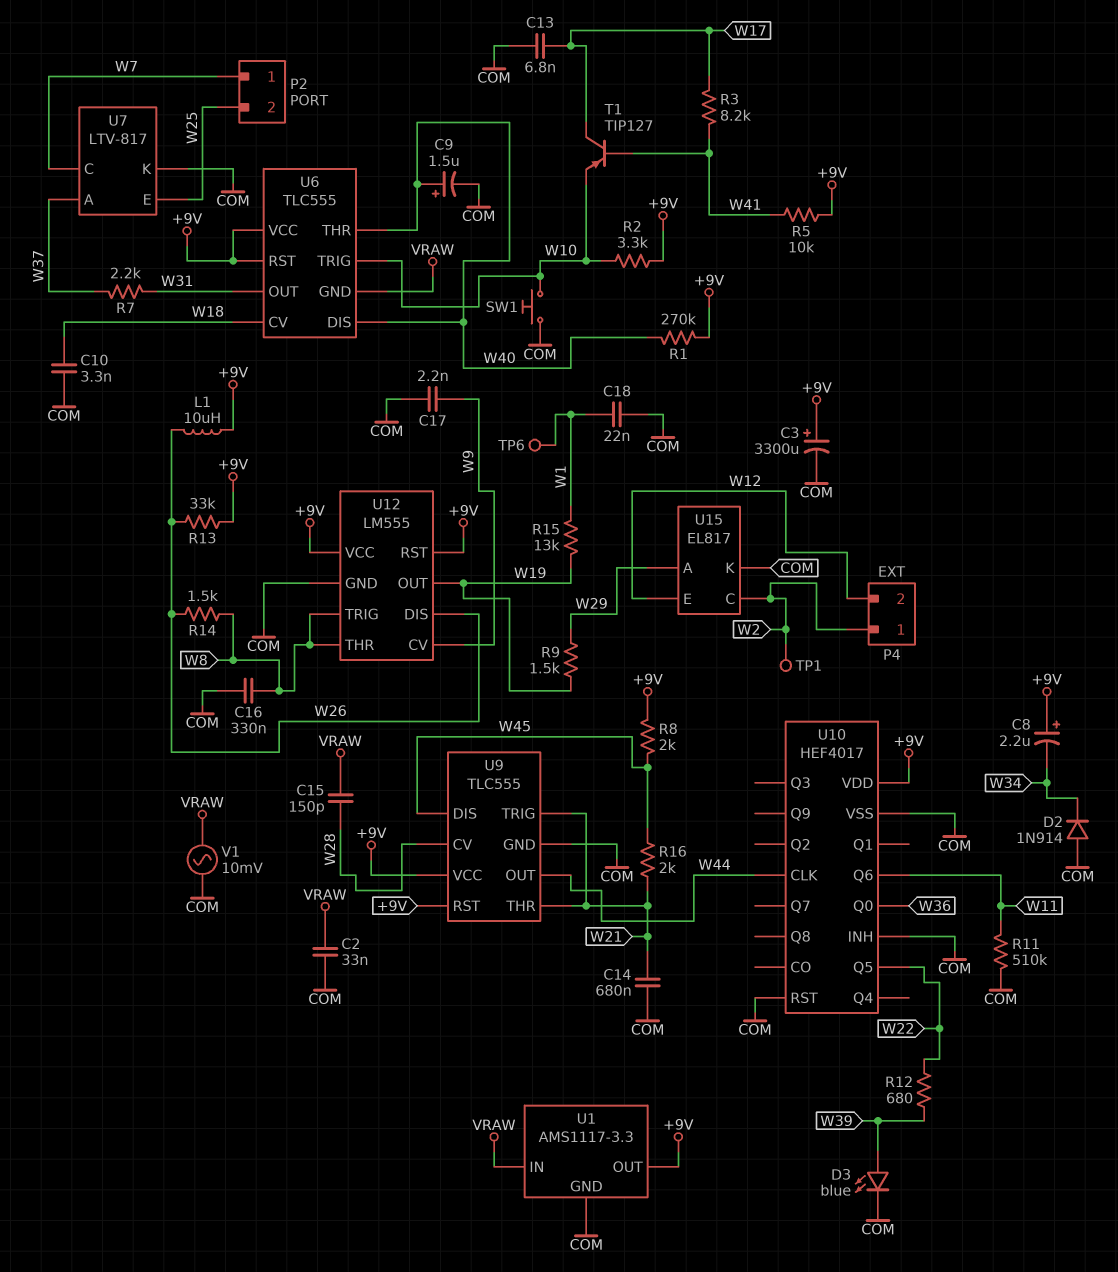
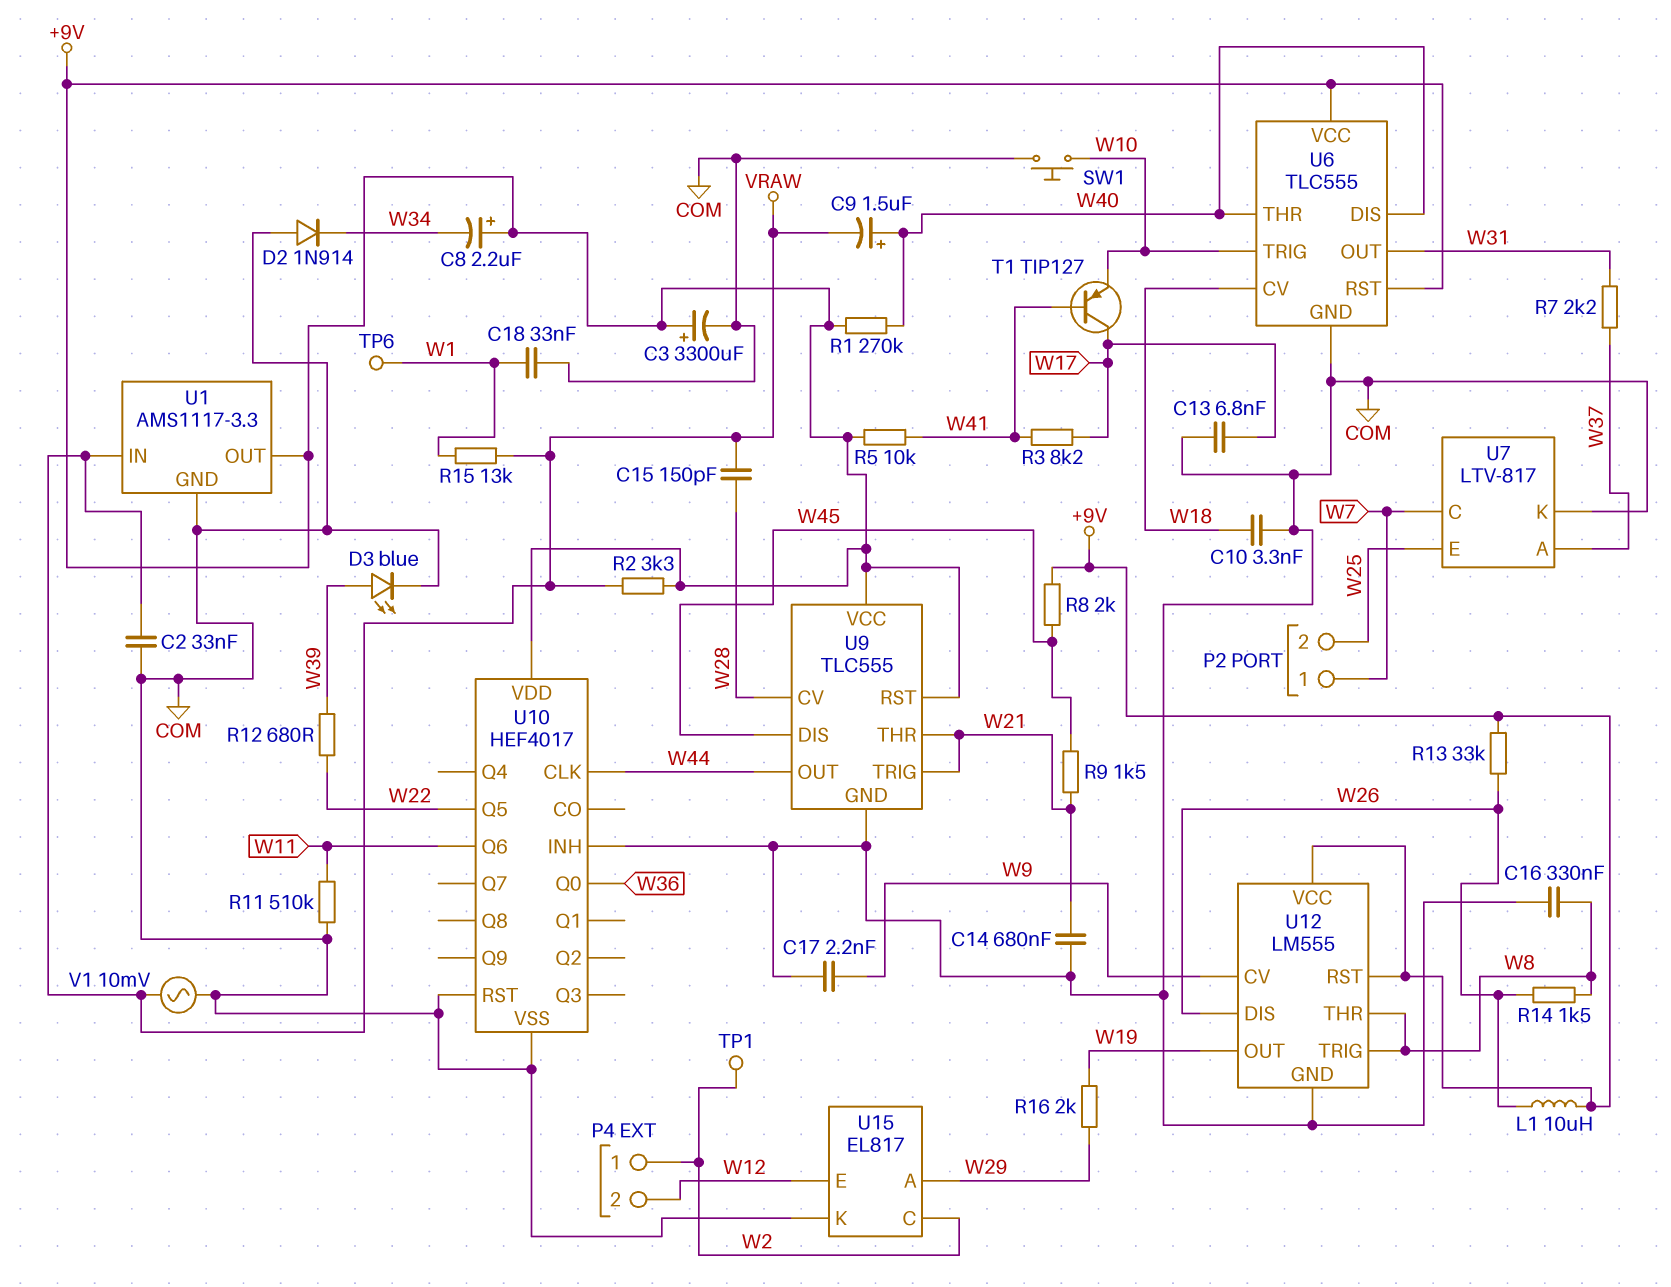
C9: 1.5uF (plus W40, minus COM) -> 1.5uF (plus W40, minus VRAW)
C18: 22nF (COM, W1) -> 33nF (COM, W1)
R2: 3.3k (+9V, W10) -> 3.3k (+9V, VRAW)
R9: 1.5k (W19, W29) -> 1.5k (W21, W45)
R15: 13k (W1, W19) -> 13k (VRAW, W1)
R16: 2k (W21, W45) -> 2k (W19, W29)
U6 pin GND: VRAW -> COM

